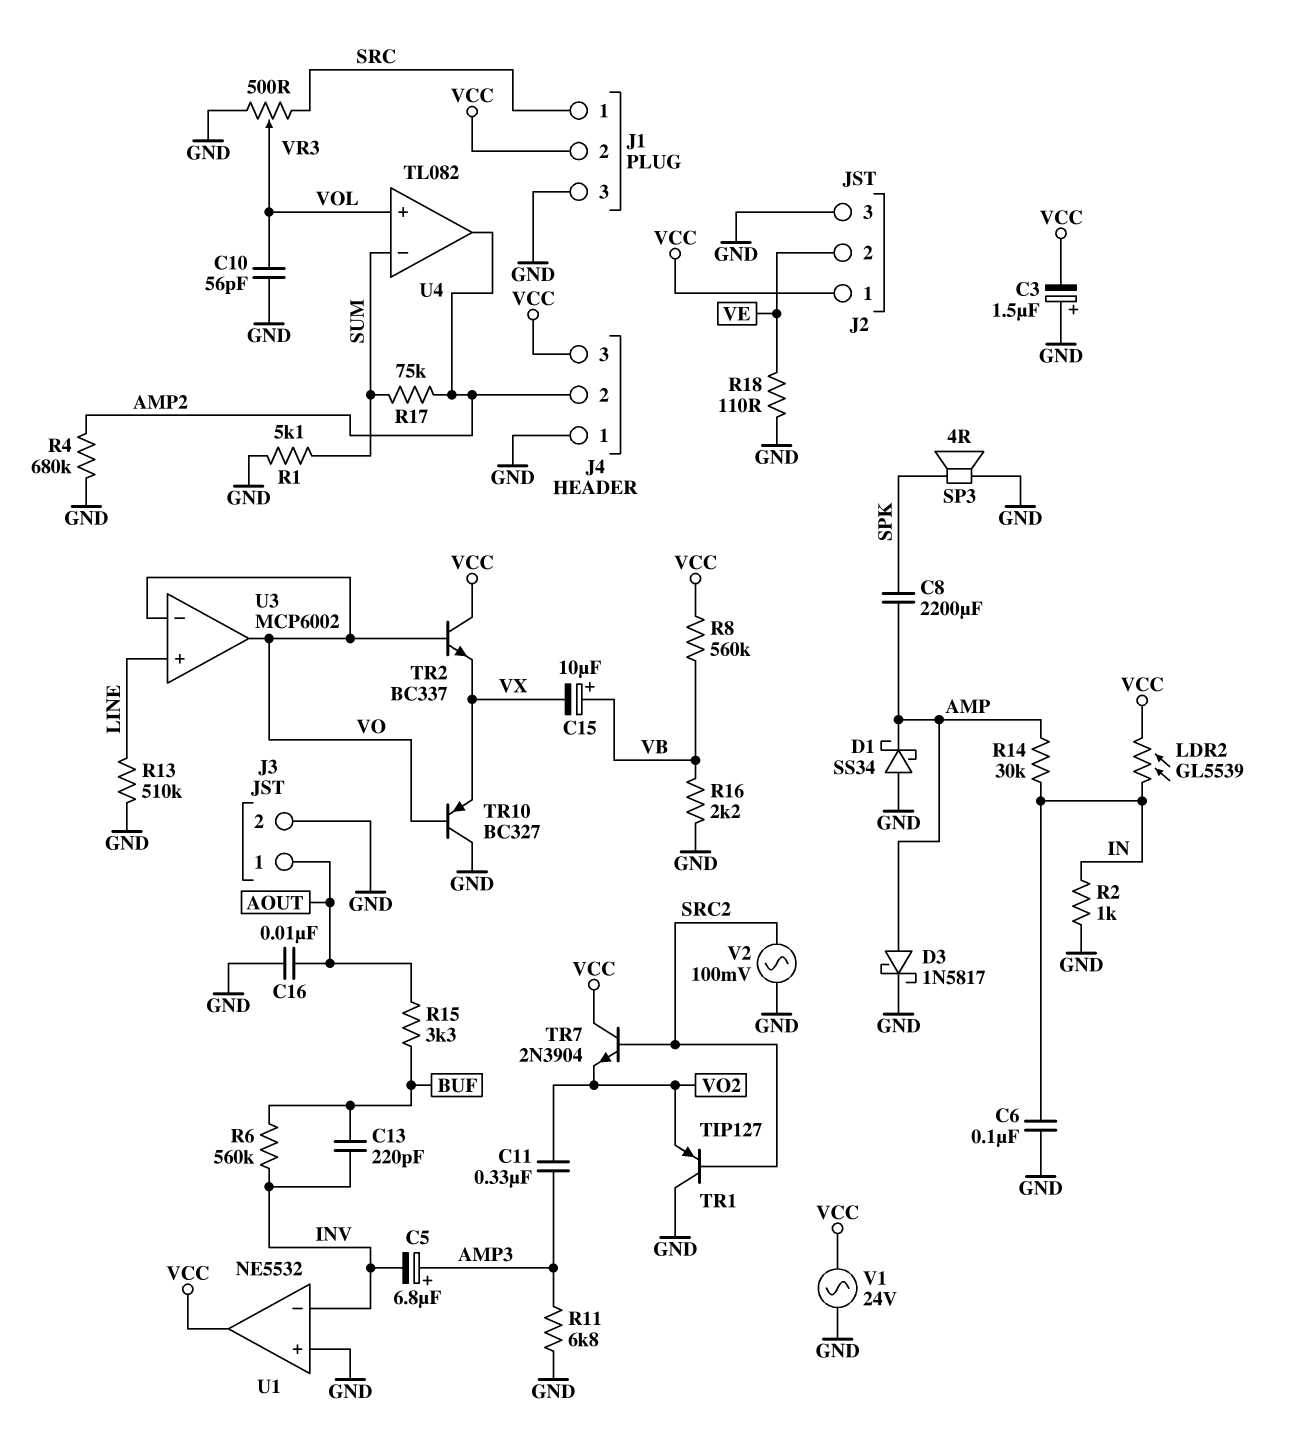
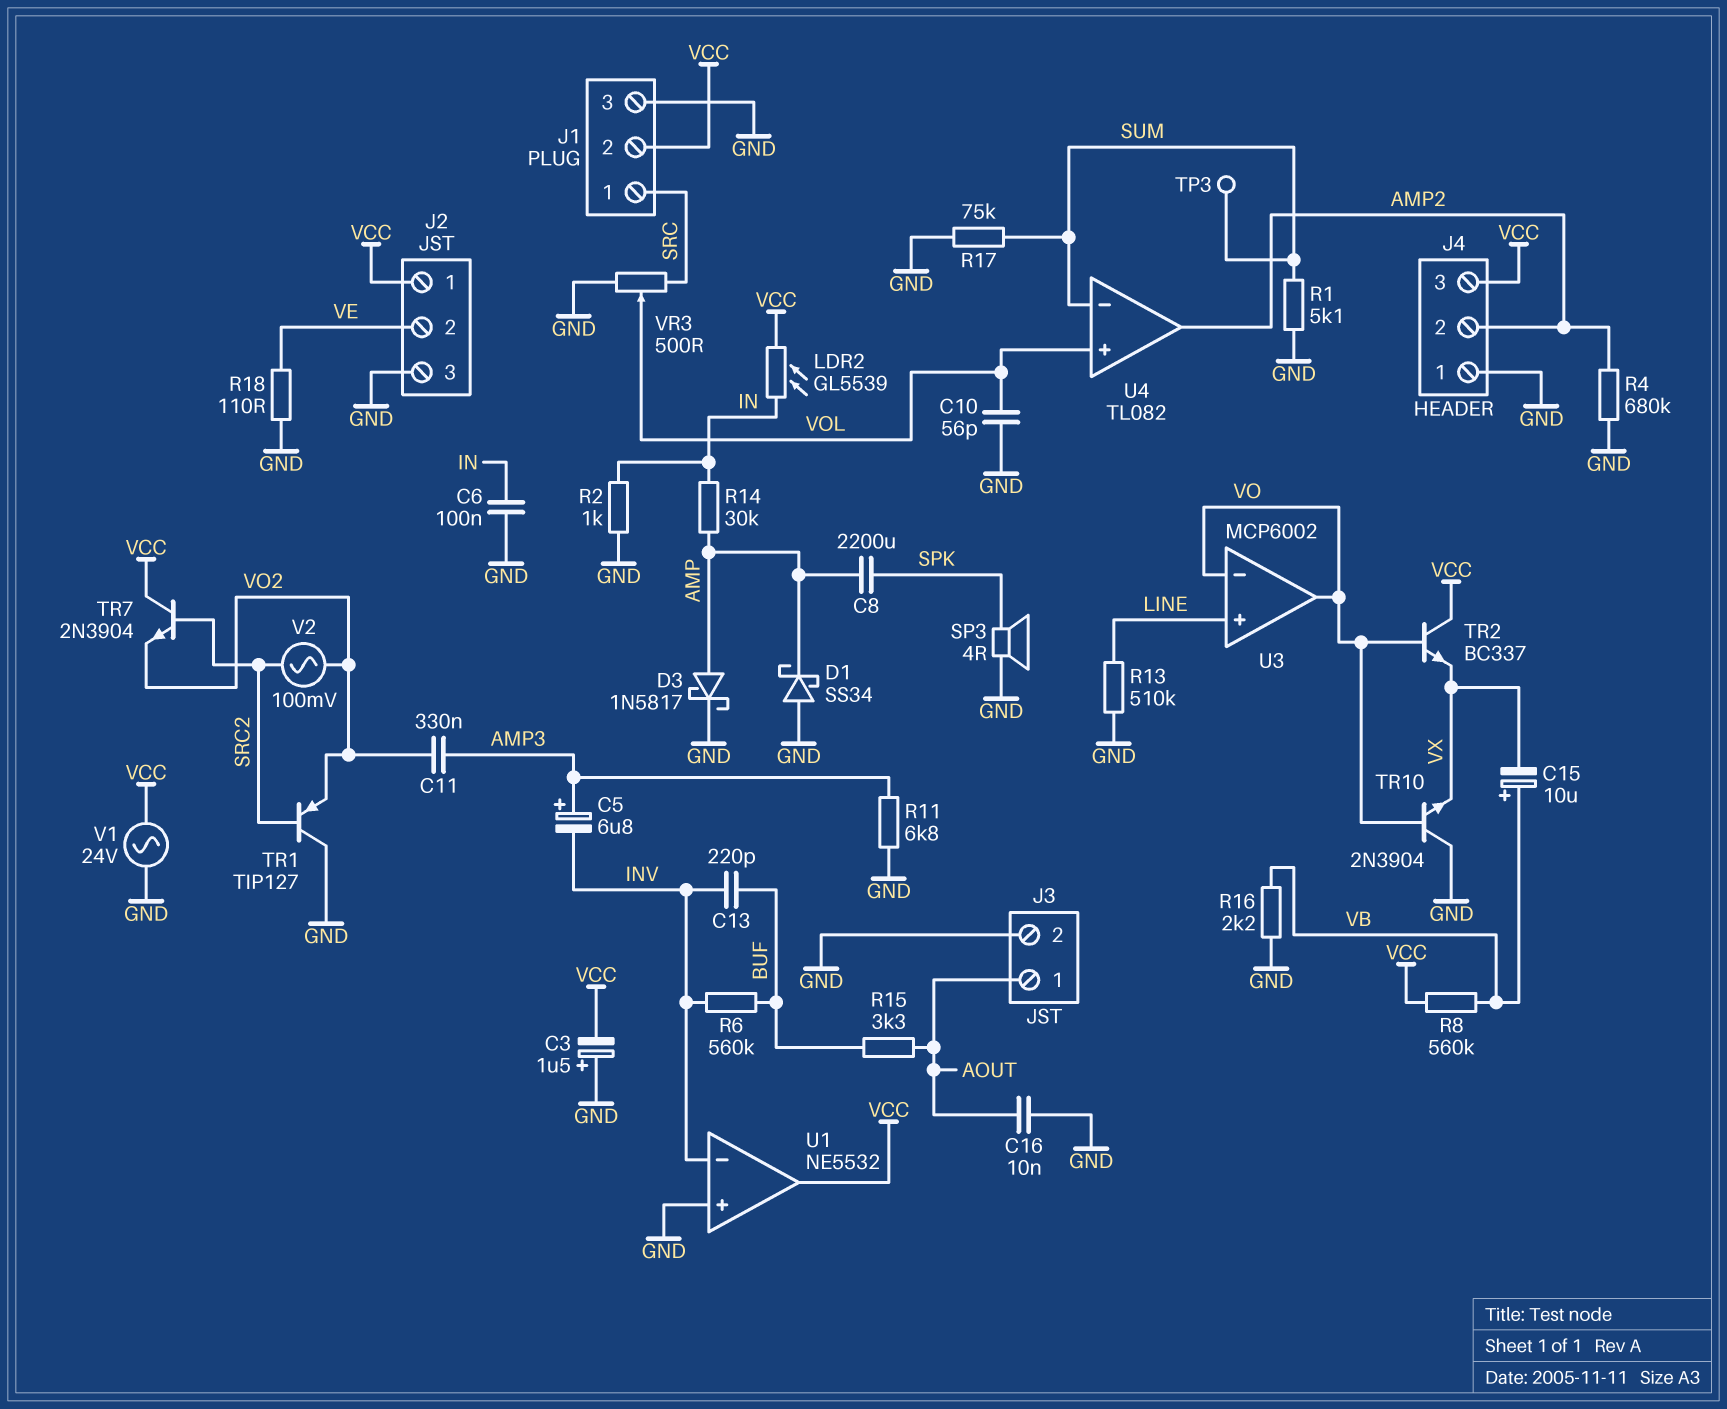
R17: 75k (AMP2, SUM) -> 75k (GND, SUM)
TP3: none -> test point (SUM)
TR10: PNP BC327 (B VO, C GND, E VX) -> NPN 2N3904 (B VO, C GND, E VX)
V2: AC 100mV (GND, SRC2) -> AC 100mV (SRC2, VO2)

